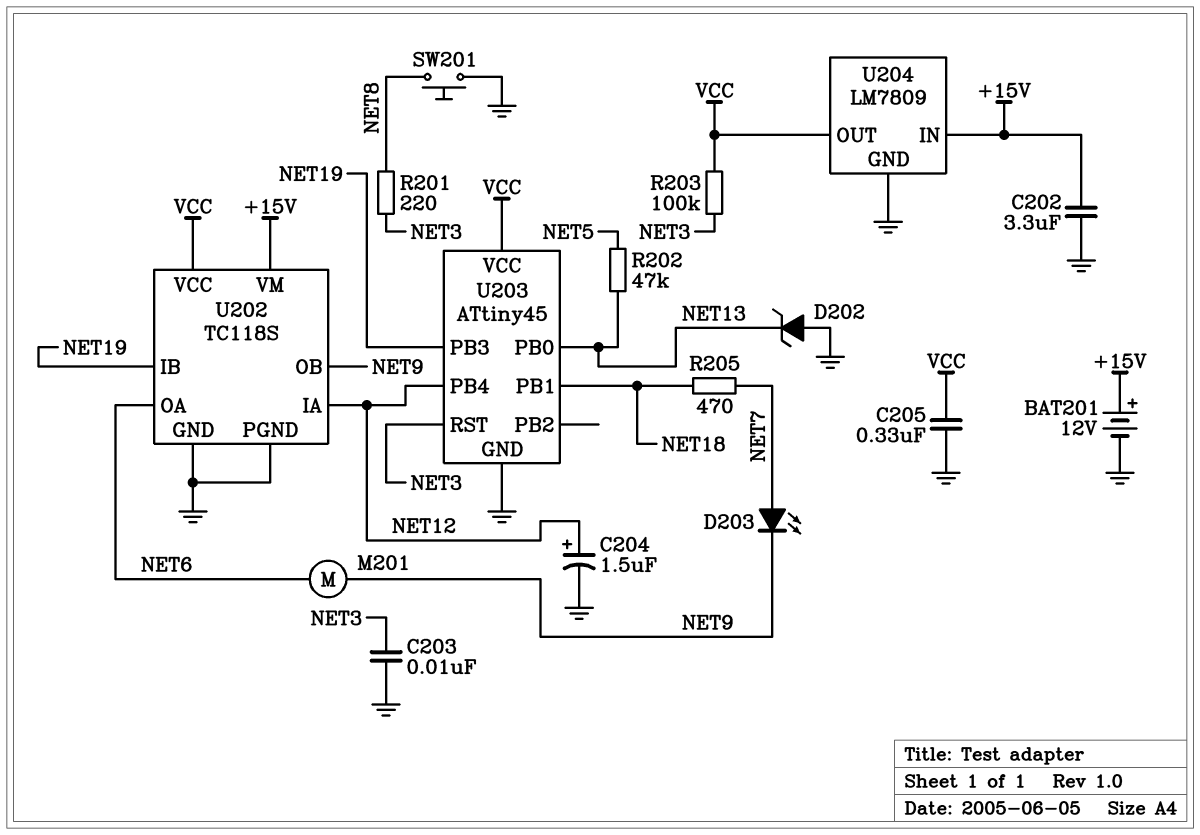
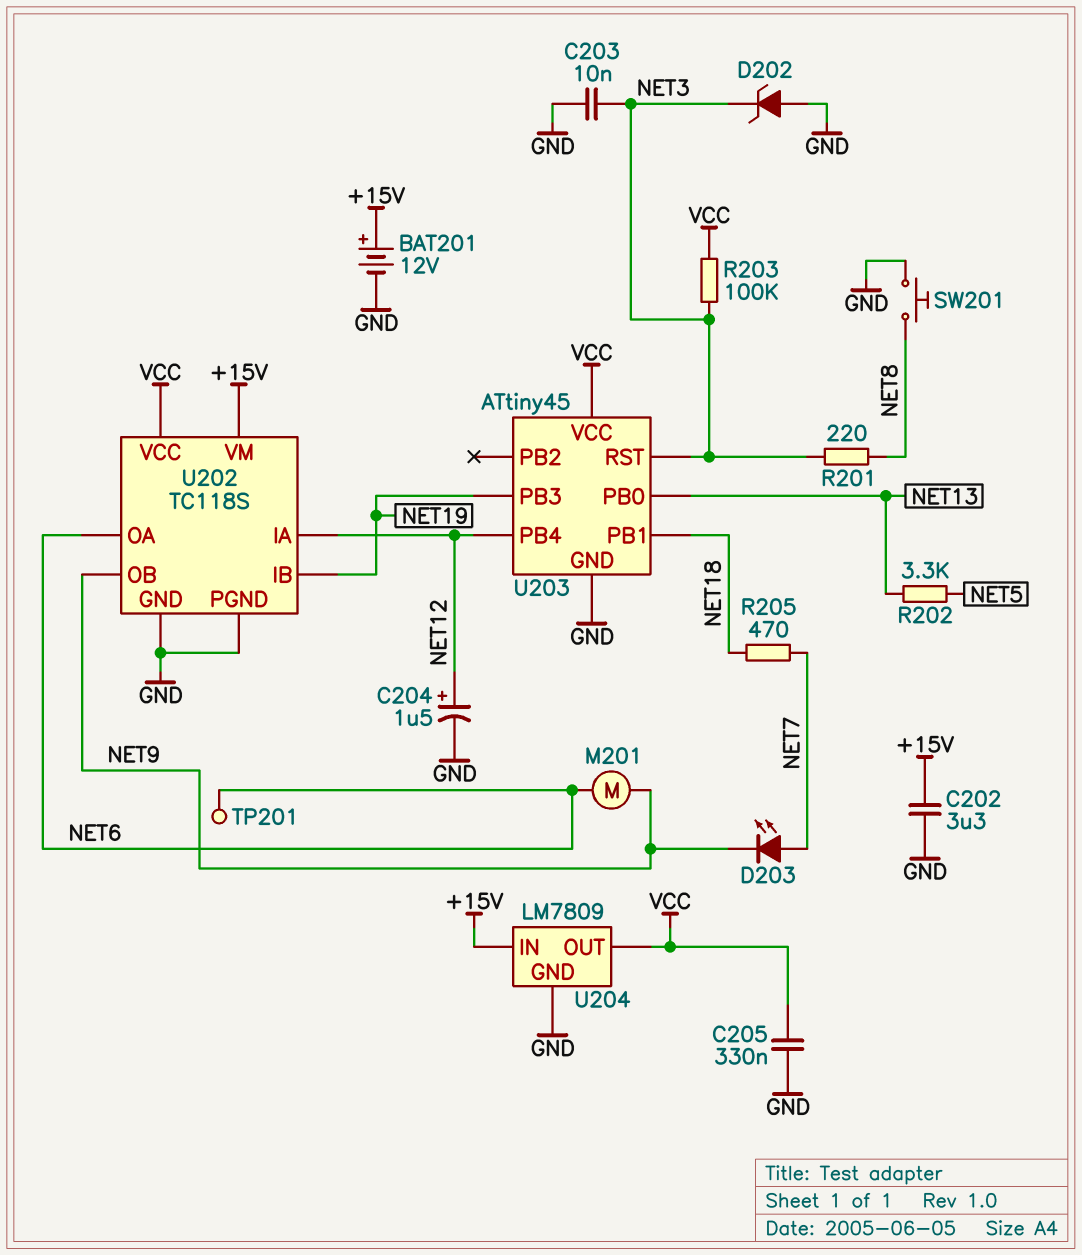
D202: zener (A GND, K NET13) -> zener (A GND, K NET3)
R202: 47k (NET5, NET13) -> 3.3k (NET5, NET13)
TP201: none -> test point (NET6)

